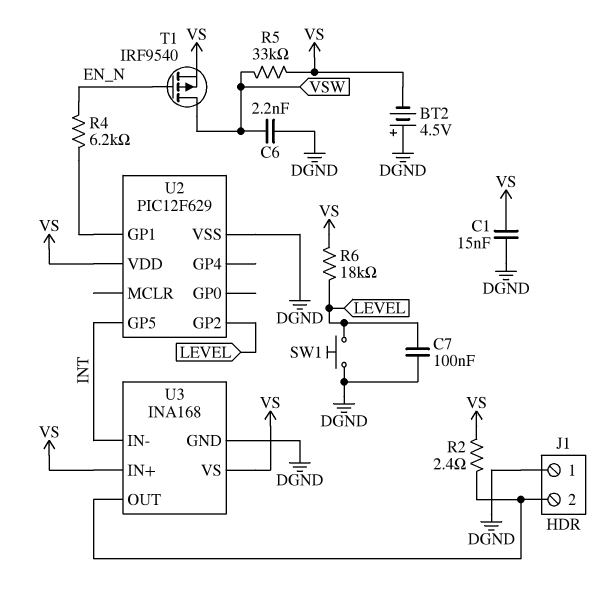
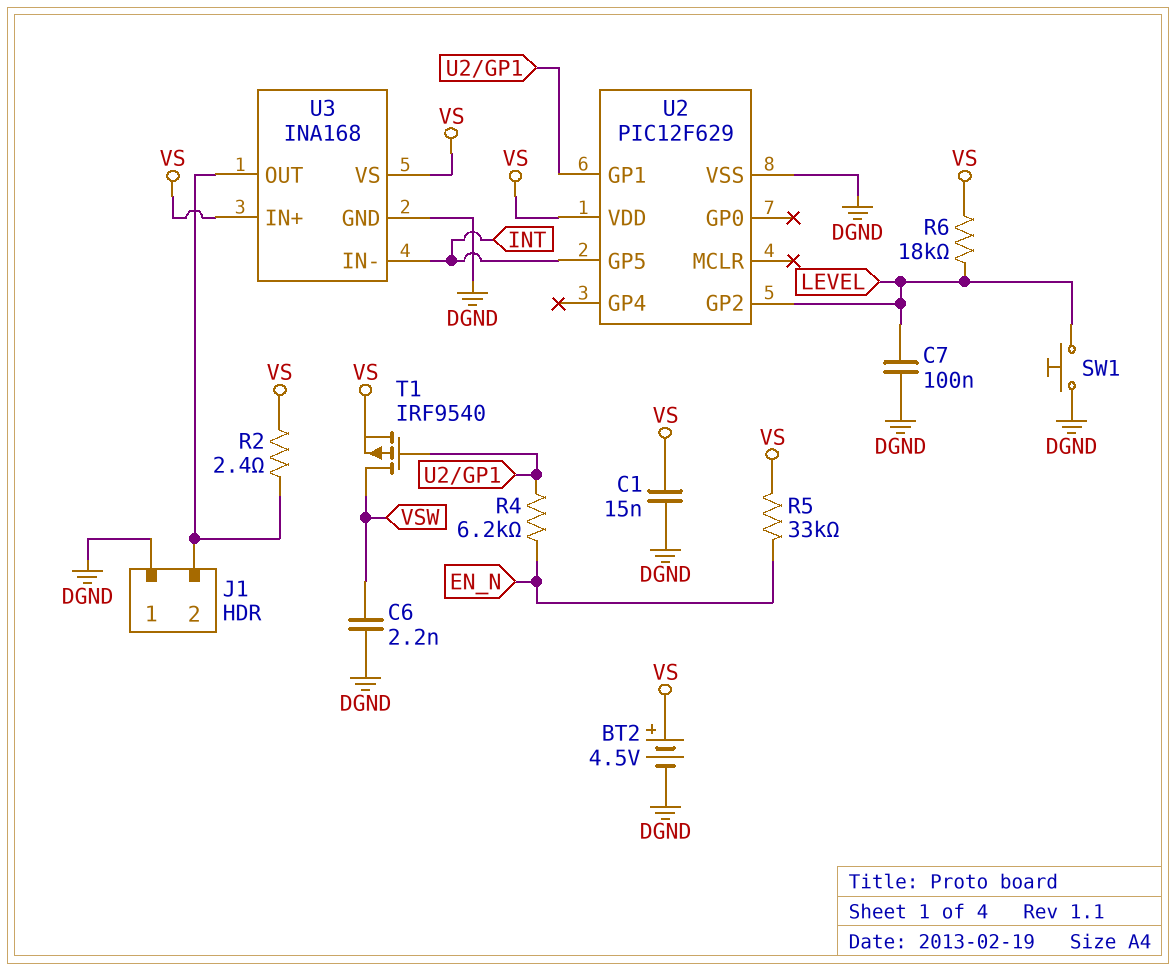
BT2: 4.5V (plus DGND, minus VS) -> 4.5V (plus VS, minus DGND)
R5: 33k (VS, VSW) -> 33k (EN_N, VS)
T1: PMOS IRF9540 (G EN_N, D VSW, S VS) -> PMOS IRF9540 (G U2/GP1, D VSW, S VS)

